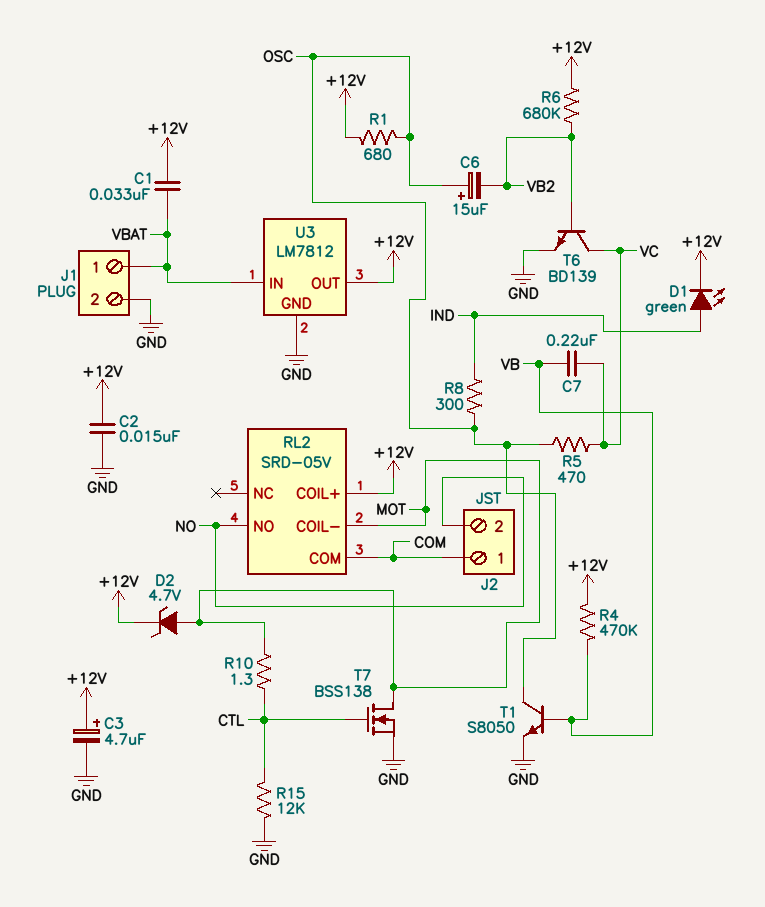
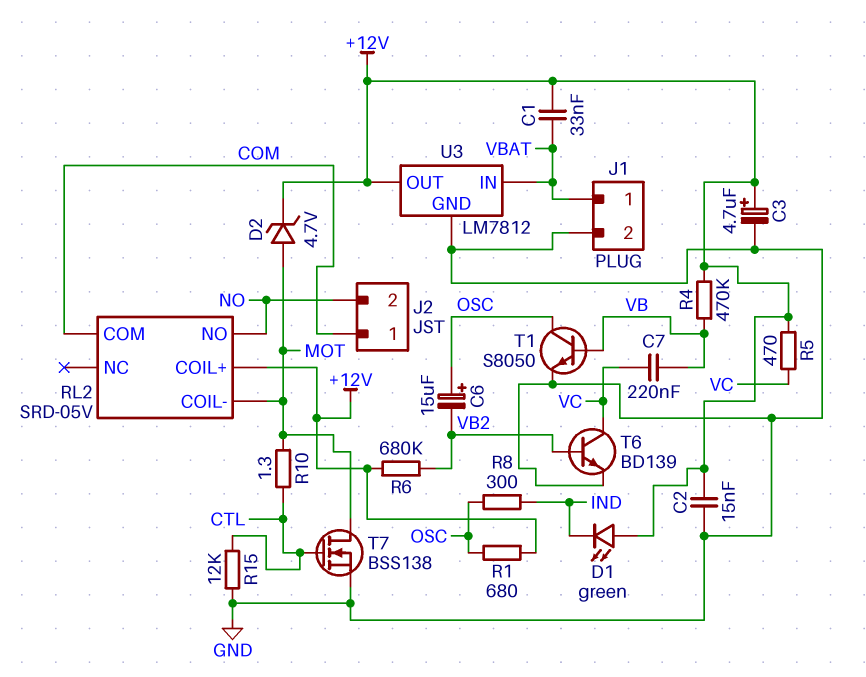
D1: LED green (A IND, K +12V) -> LED green (A +12V, K IND)
R5: 470 (OSC, VC) -> 470 (+12V, VC)

